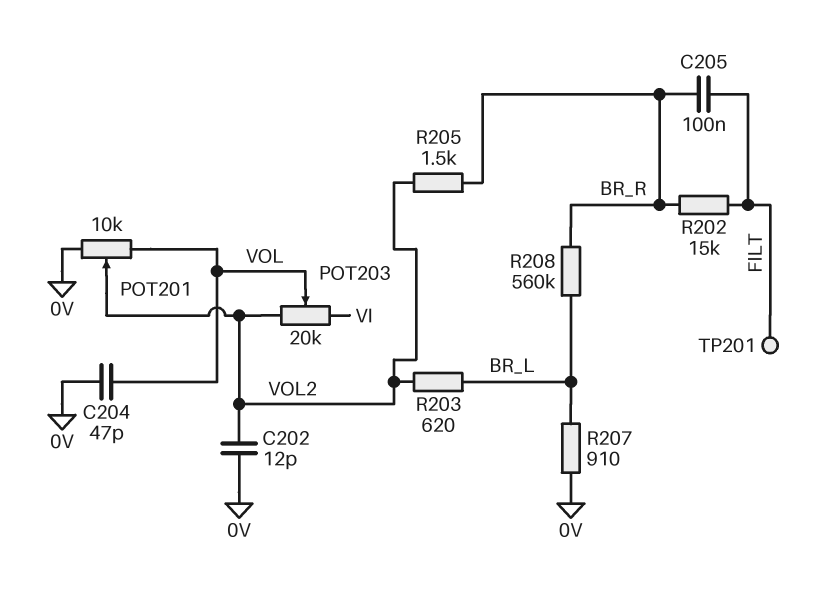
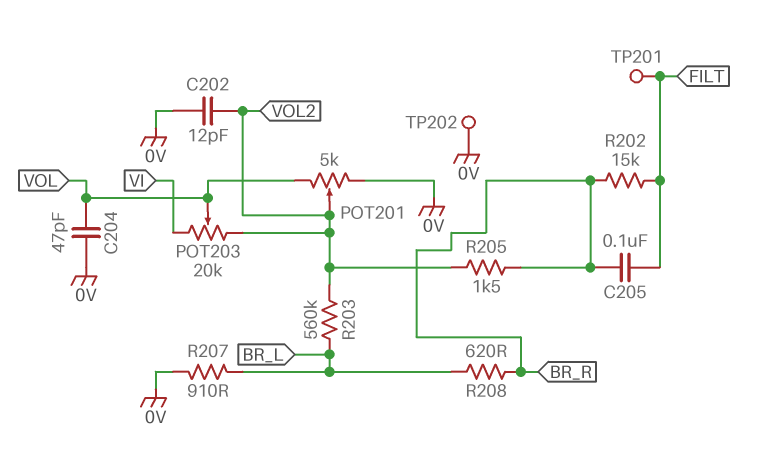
POT201: 10k (0V, VOL, wiper VOL2) -> 5k (0V, VOL, wiper VOL2)
R203: 620 (BR_L, VOL2) -> 560k (BR_L, VOL2)
R208: 560k (BR_L, BR_R) -> 620 (BR_L, BR_R)
TP202: none -> test point (0V)

